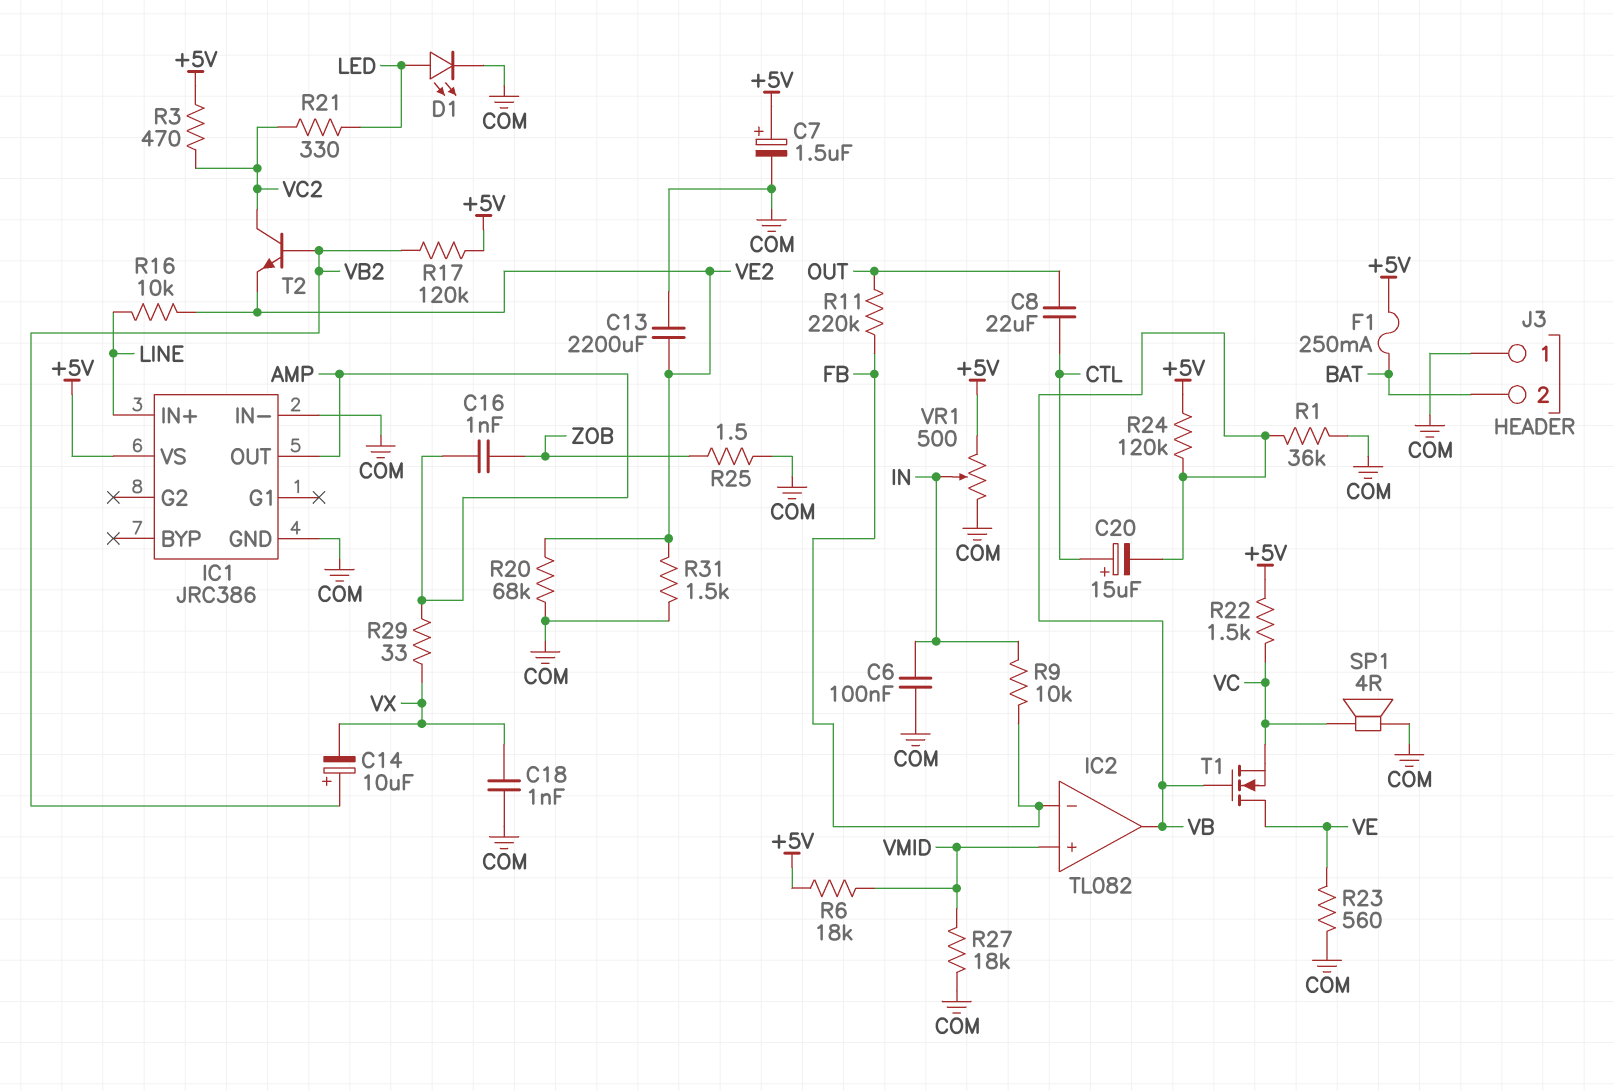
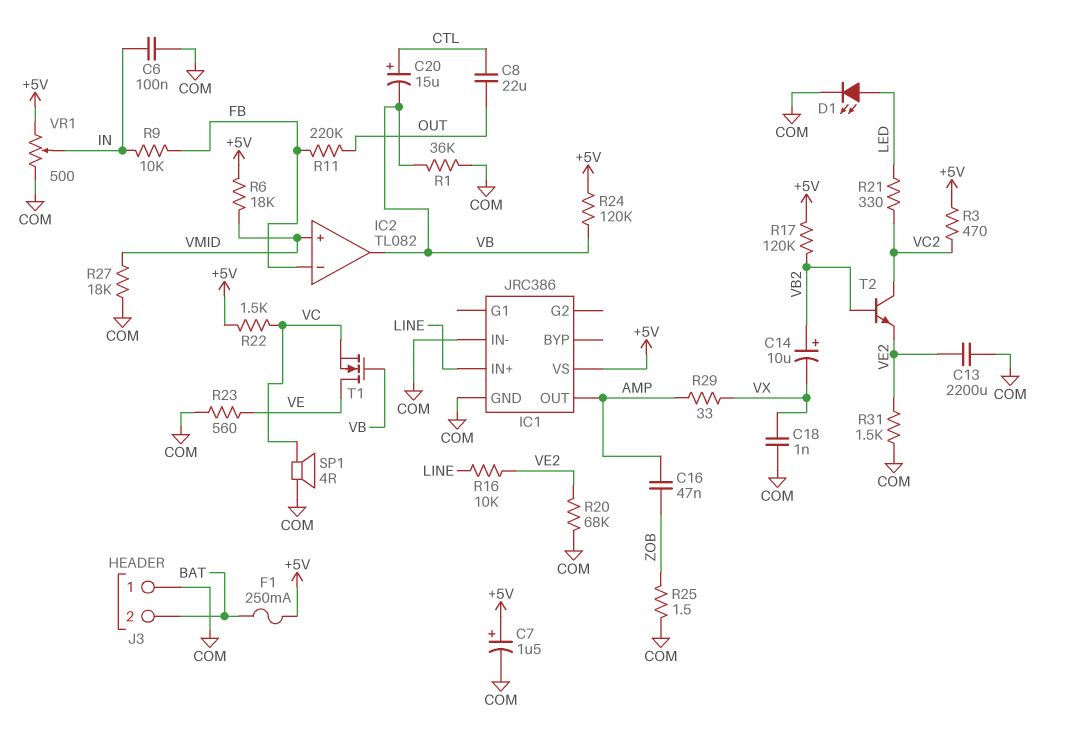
C16: 1nF (AMP, ZOB) -> 47nF (AMP, ZOB)

